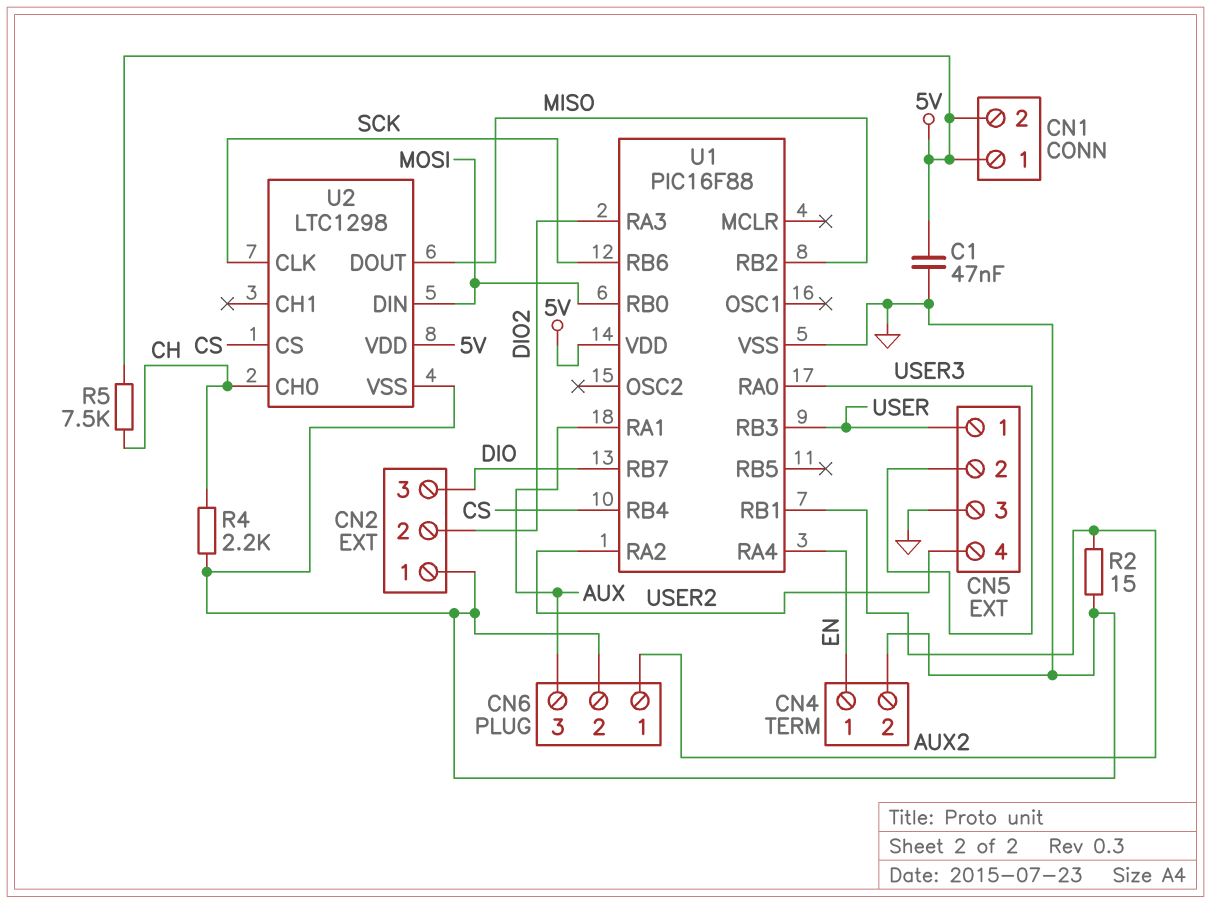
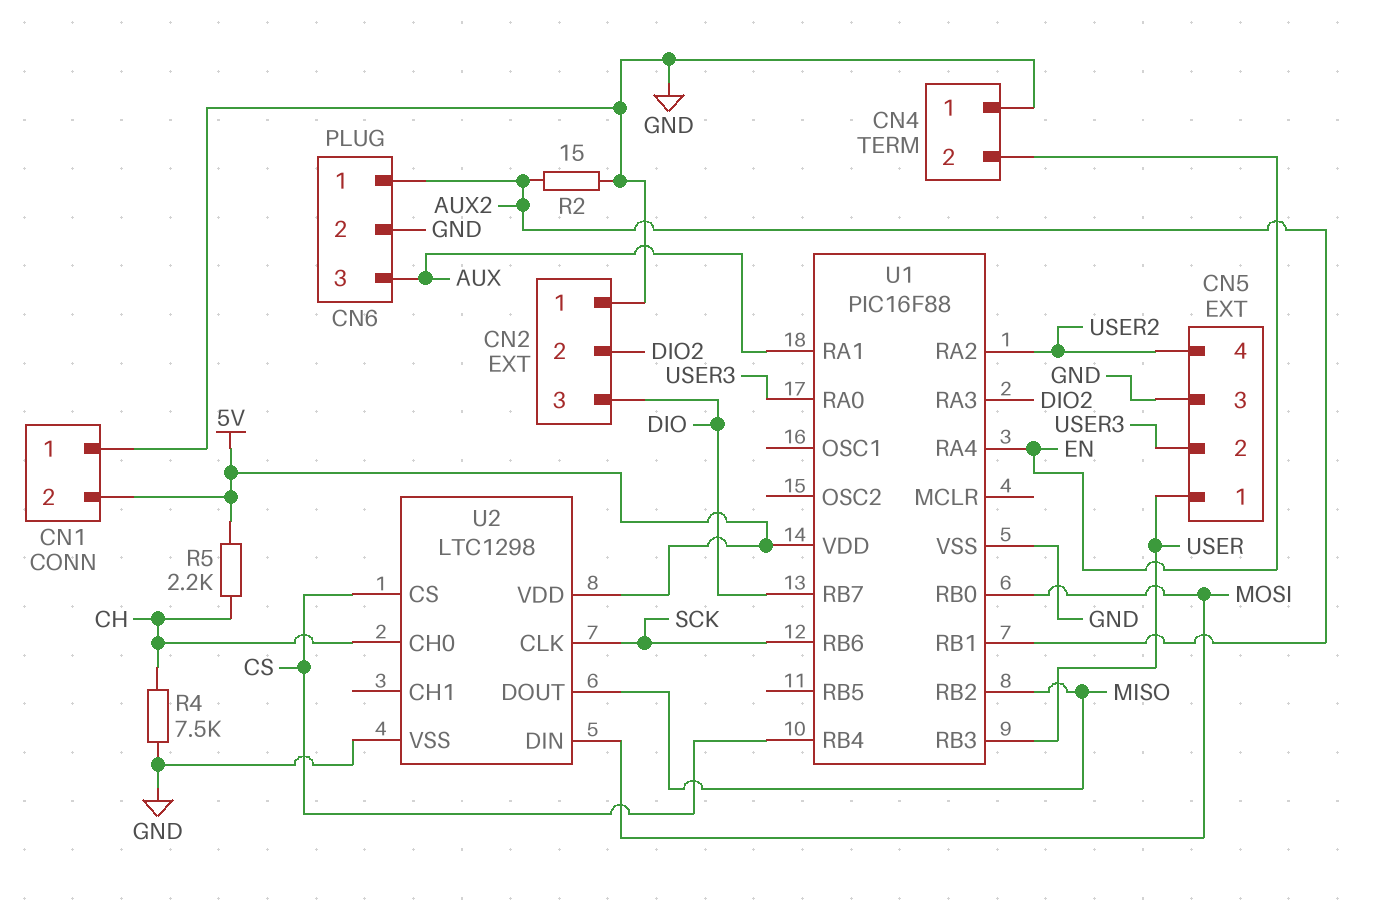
C1: 47nF (5V, GND) -> none
CN1 pin 1: 5V -> GND
CN4 pin 1: EN -> GND
CN4 pin 2: GND -> EN
R4: 2.2k (CH, GND) -> 7.5k (CH, GND)
R5: 7.5k (5V, CH) -> 2.2k (5V, CH)

